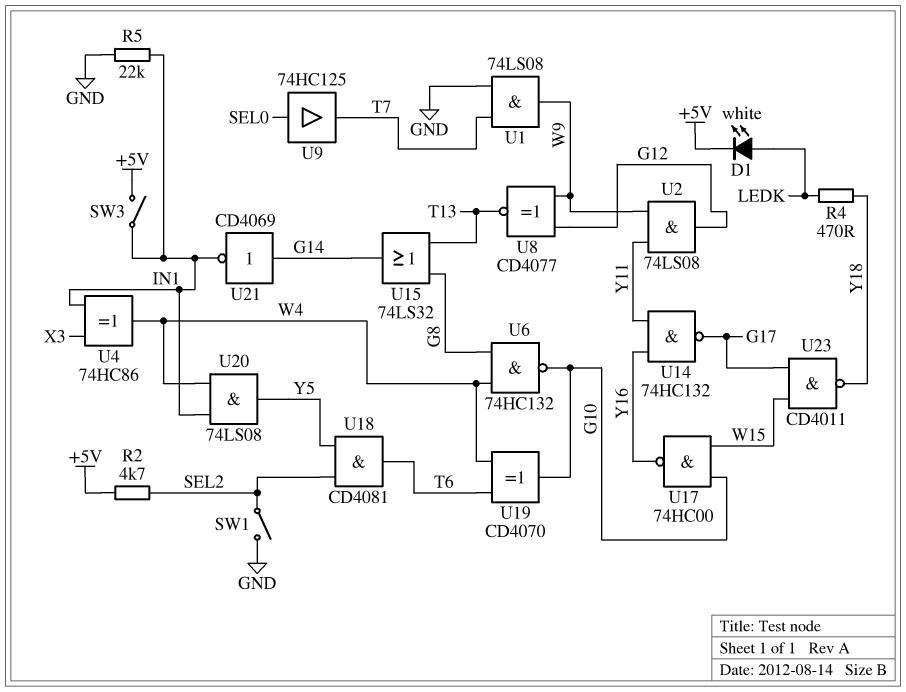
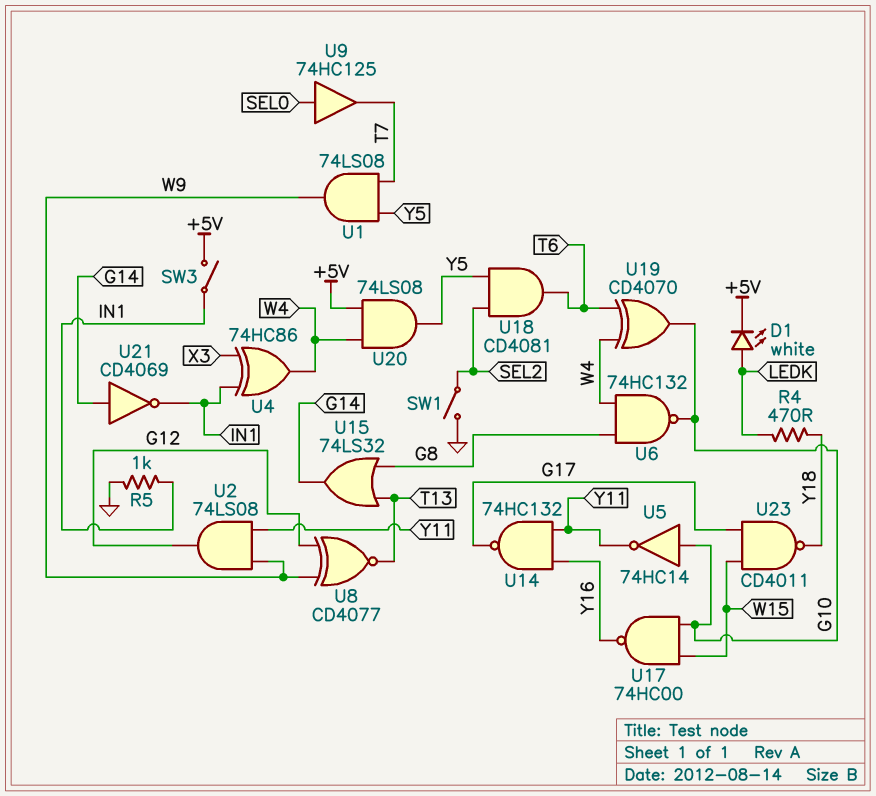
R2: 4.7k (+5V, SEL2) -> none
R5: 22k (GND, IN1) -> 1k (GND, IN1)
U1: AND 74LS08 (in GND, in T7, out W9) -> AND 74LS08 (in T7, in Y5, out W9)
U5: none -> NOT 74HC14 (in G10, out Y11)
U20: AND 74LS08 (in IN1, in W4, out Y5) -> AND 74LS08 (in +5V, in W4, out Y5)

